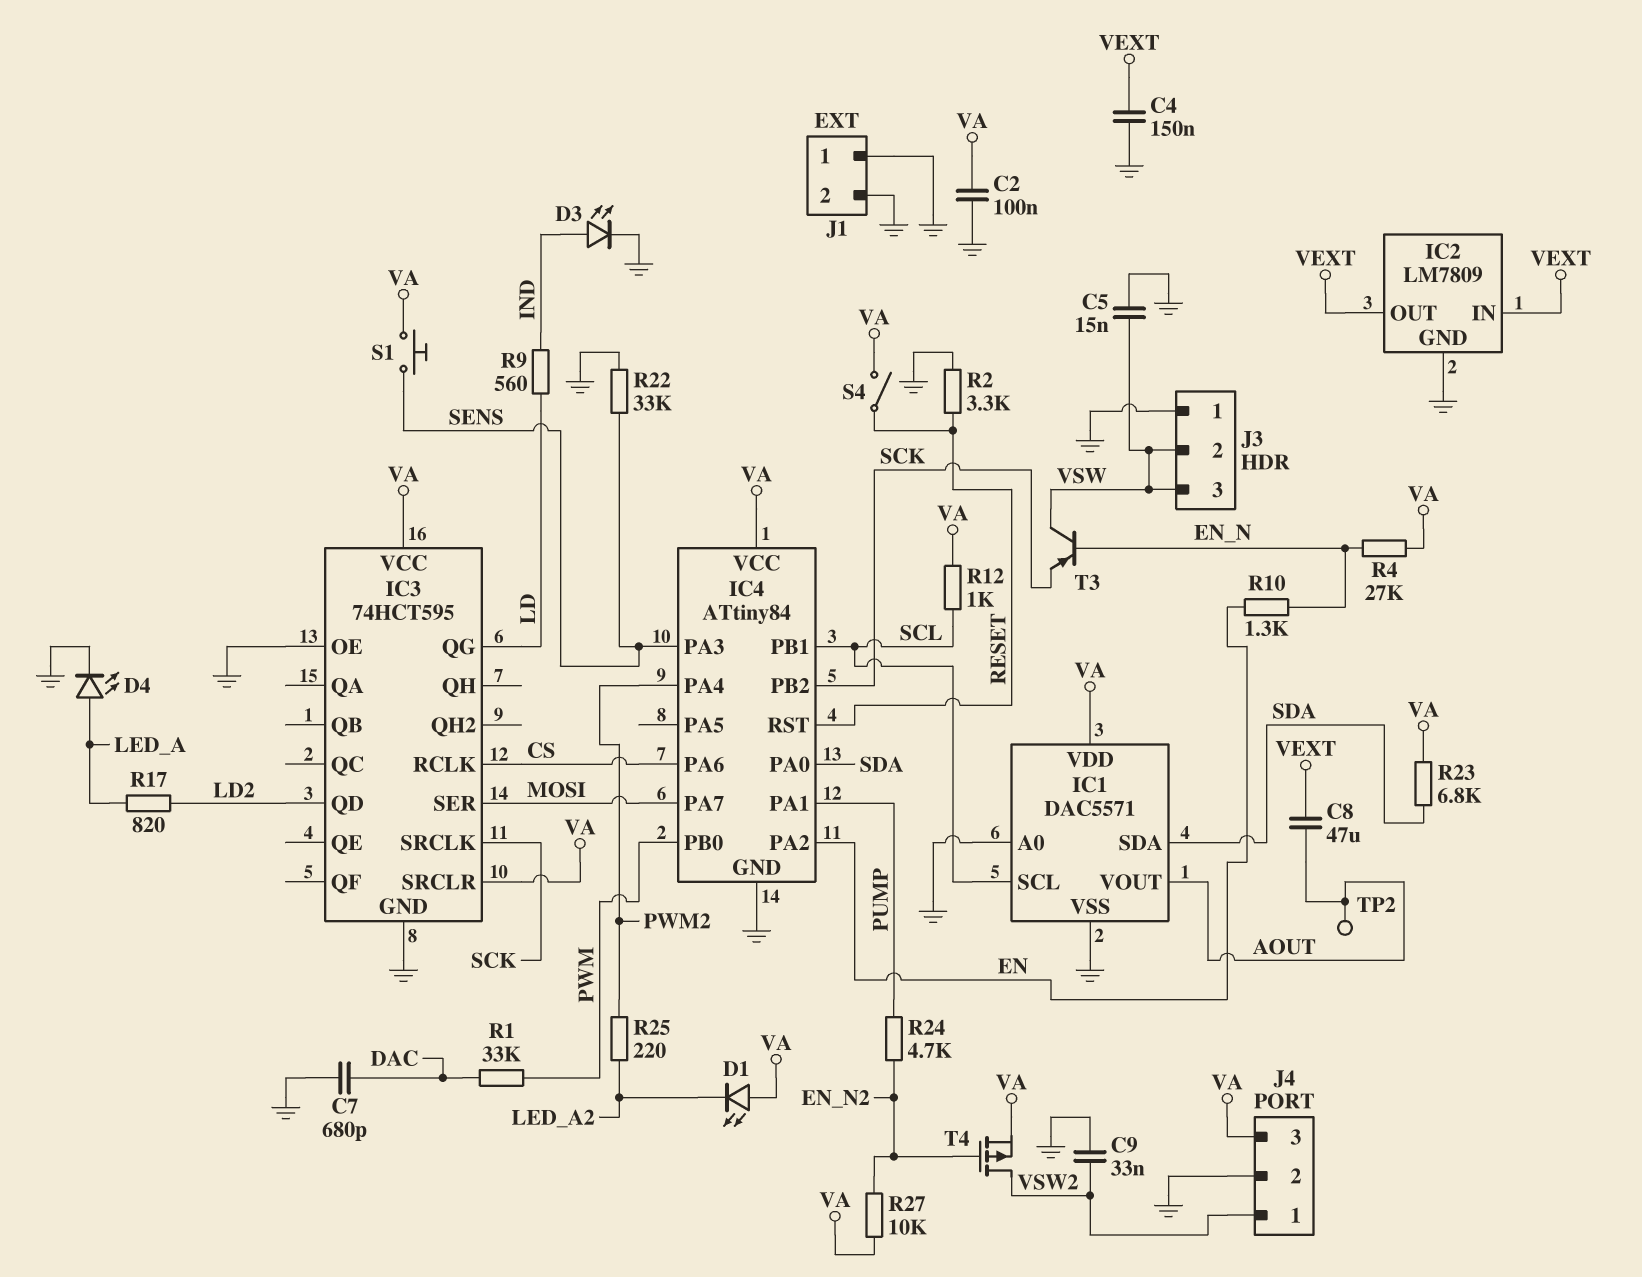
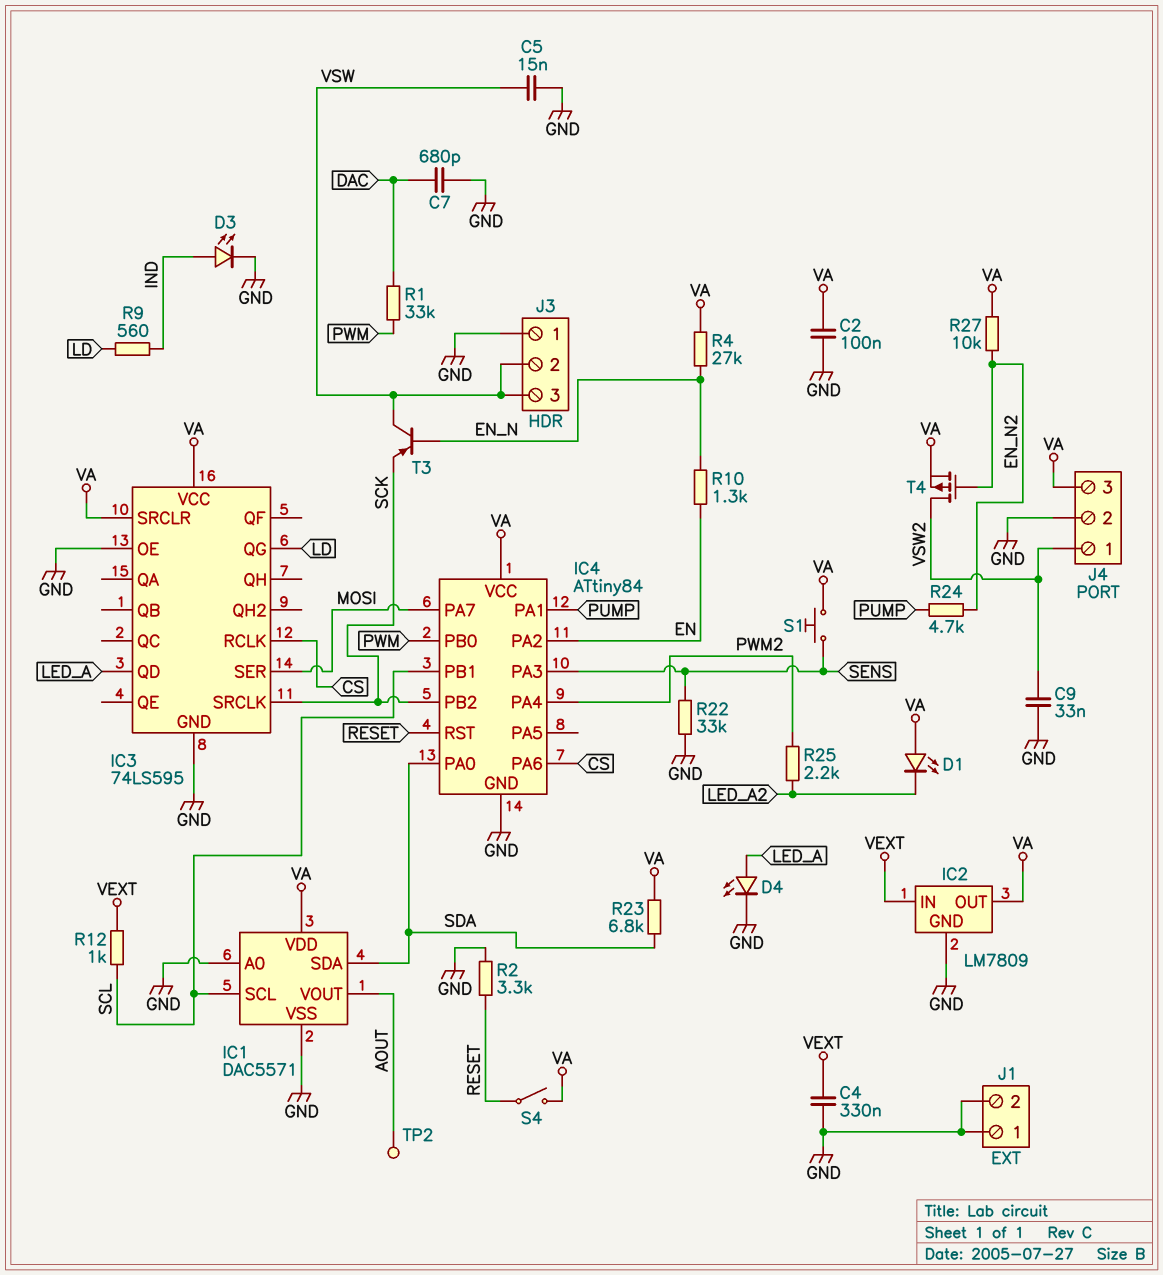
C4: 150nF (GND, VEXT) -> 330nF (GND, VEXT)
C8: 47uF (AOUT, VEXT) -> none
IC2 pin OUT: VEXT -> VA
IC3: 74HCT595 -> 74LS595
IC3 pin QD: LD2 -> LED_A
R12: 1k (SCL, VA) -> 1k (SCL, VEXT)
R17: 820 (LD2, LED_A) -> none
R25: 220 (LED_A2, PWM2) -> 2.2k (LED_A2, PWM2)

